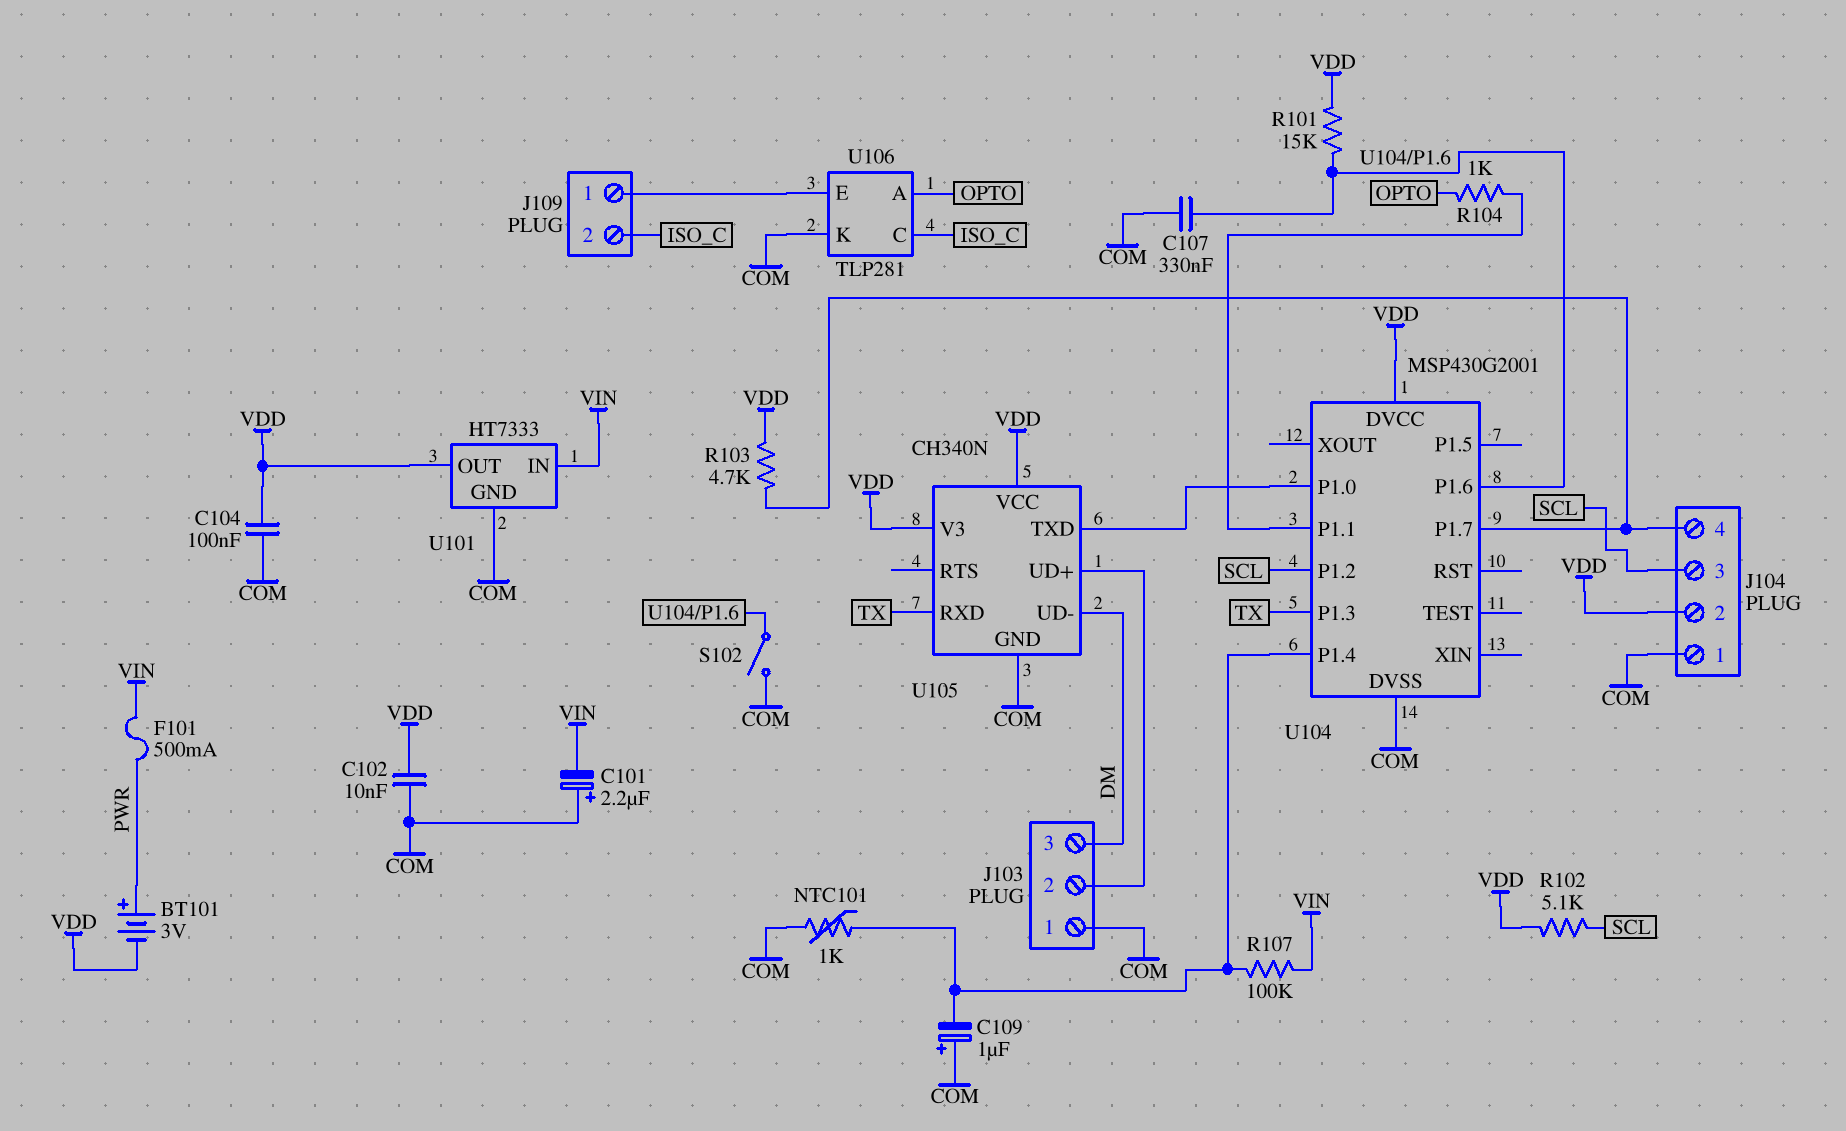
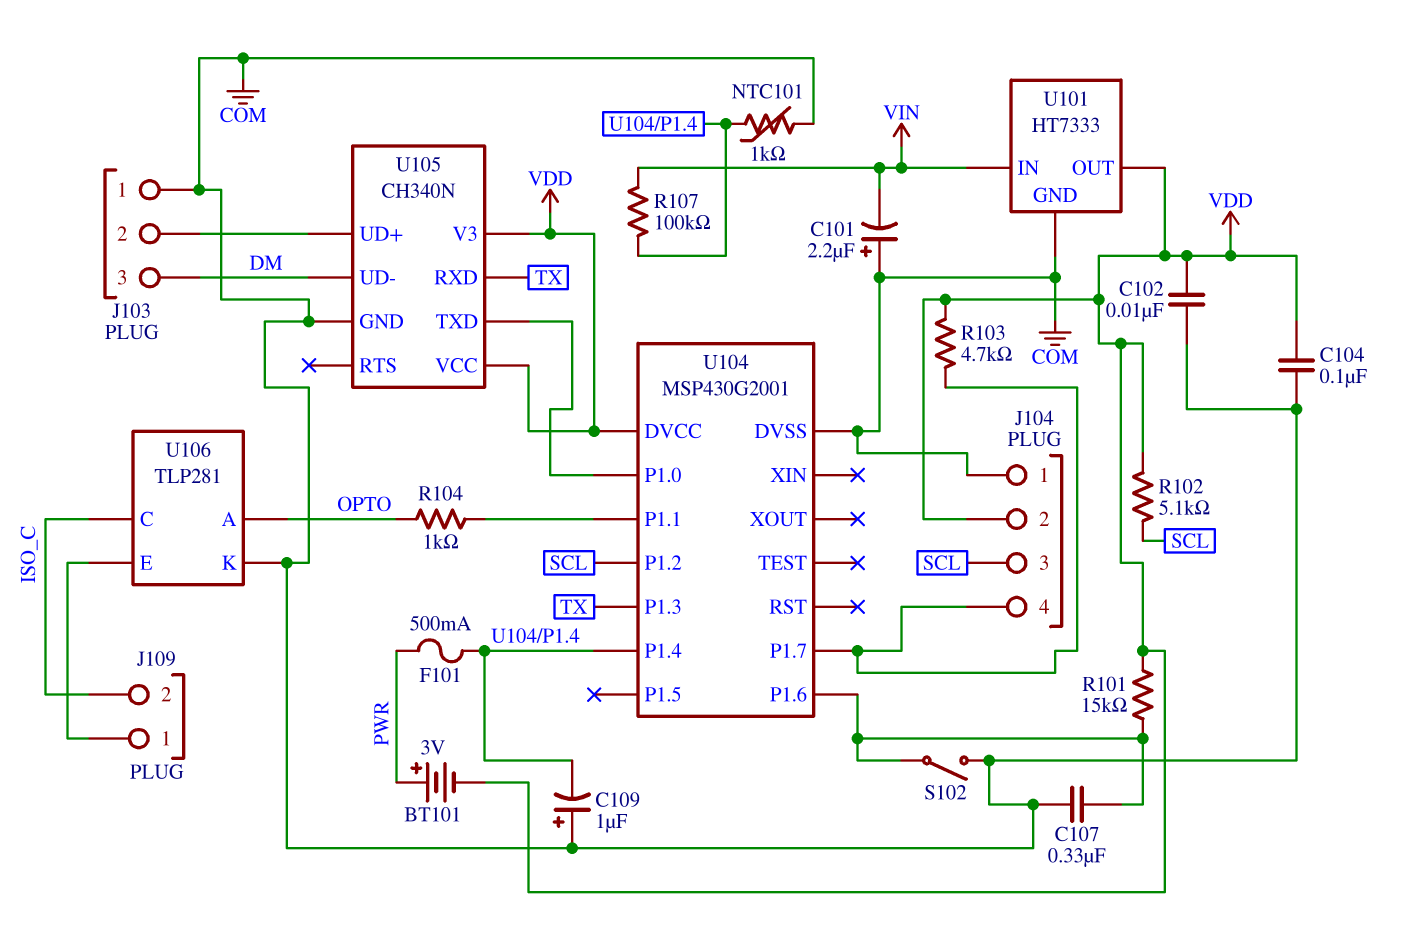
F101: 500mA (PWR, VIN) -> 500mA (PWR, U104/P1.4)

